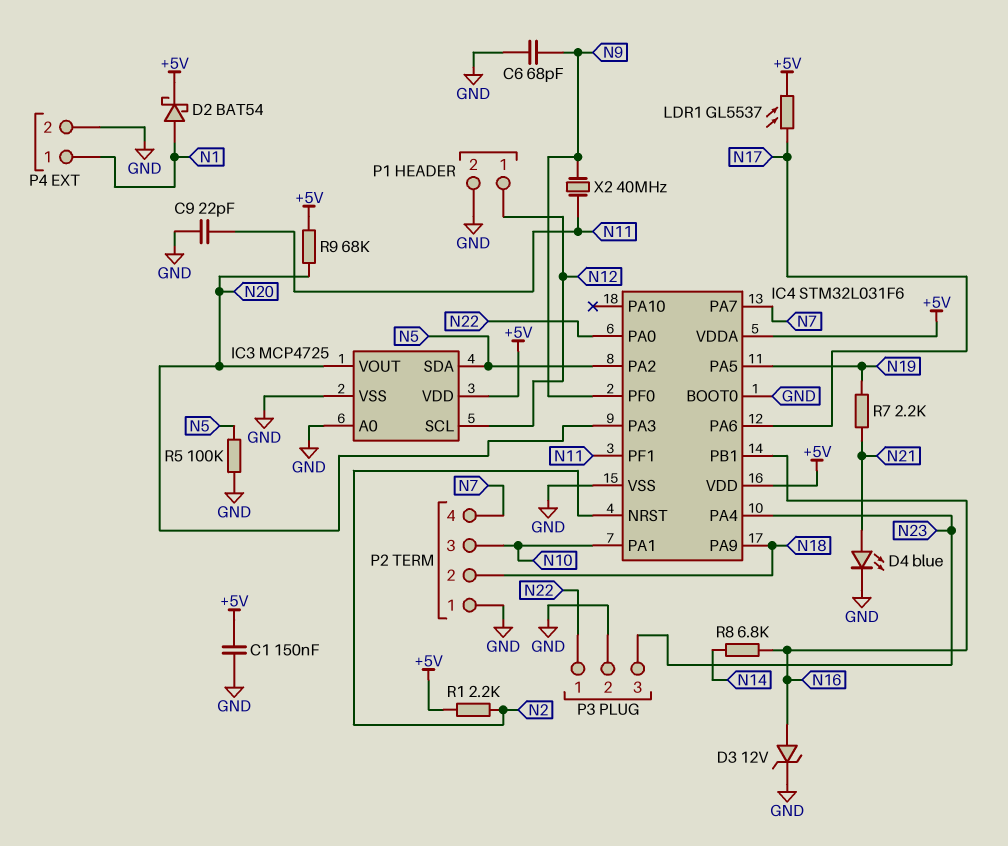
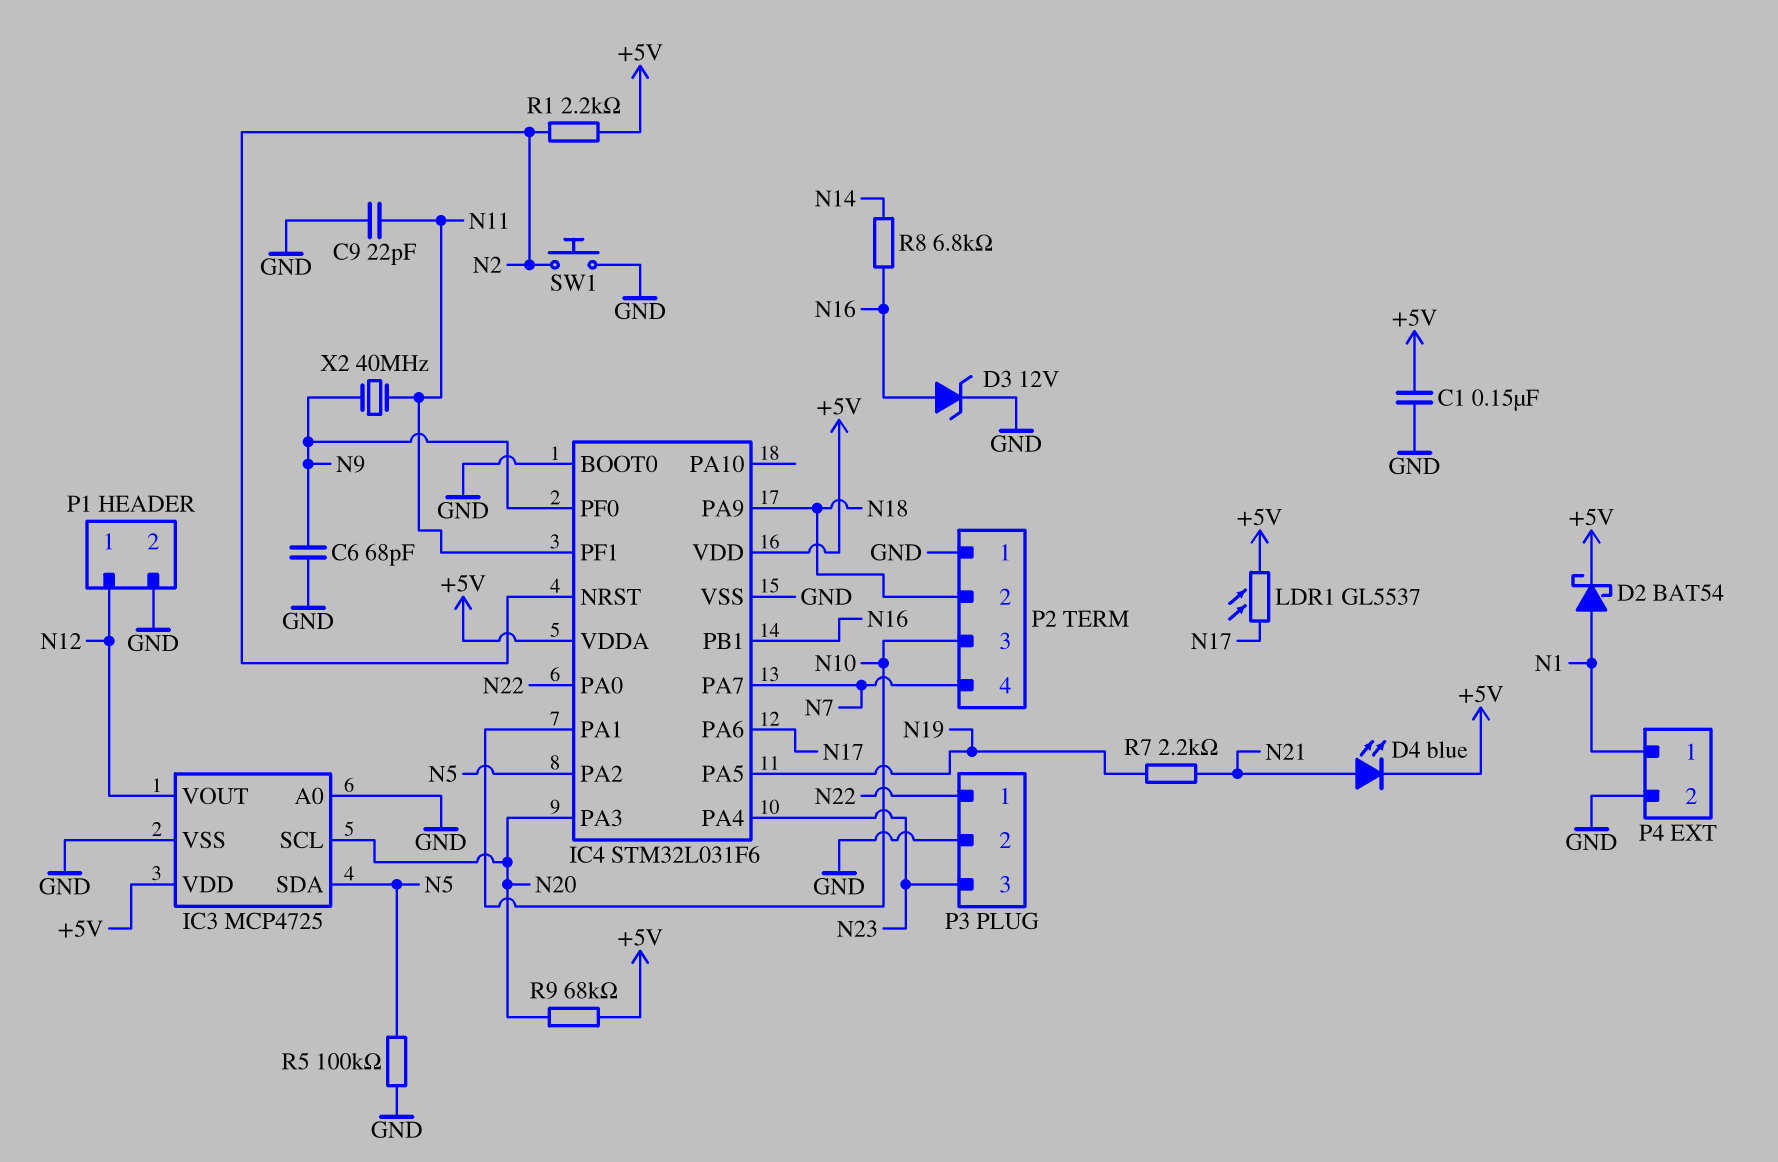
D4: LED blue (A N21, K GND) -> LED blue (A N21, K +5V)
IC3 pin SCL: N12 -> N20
IC3 pin VOUT: N20 -> N12
SW1: none -> button (GND, N2)

